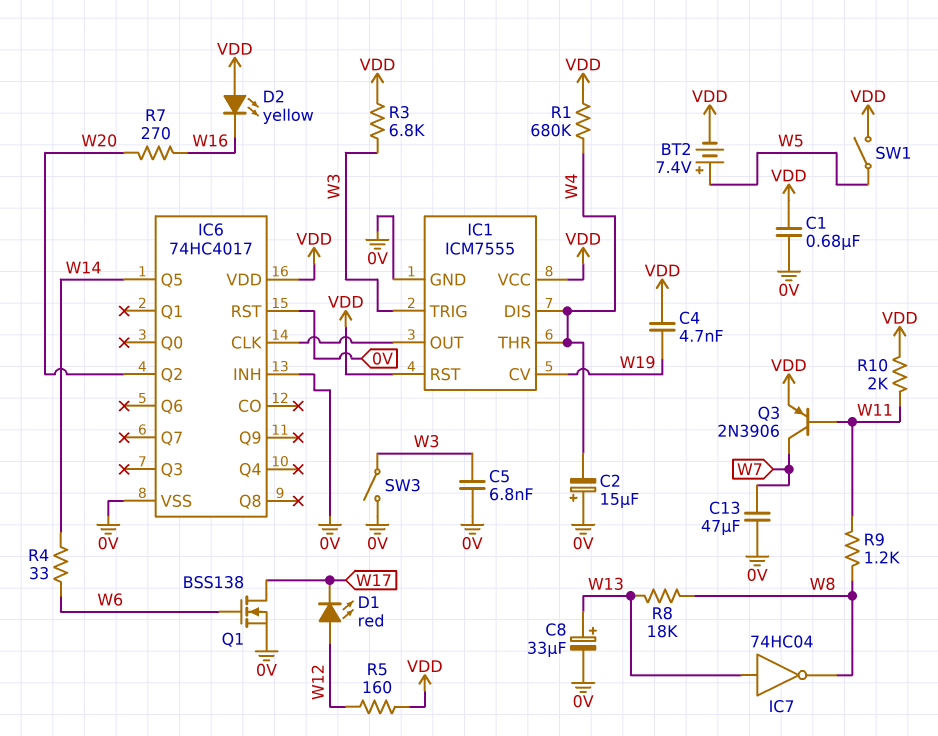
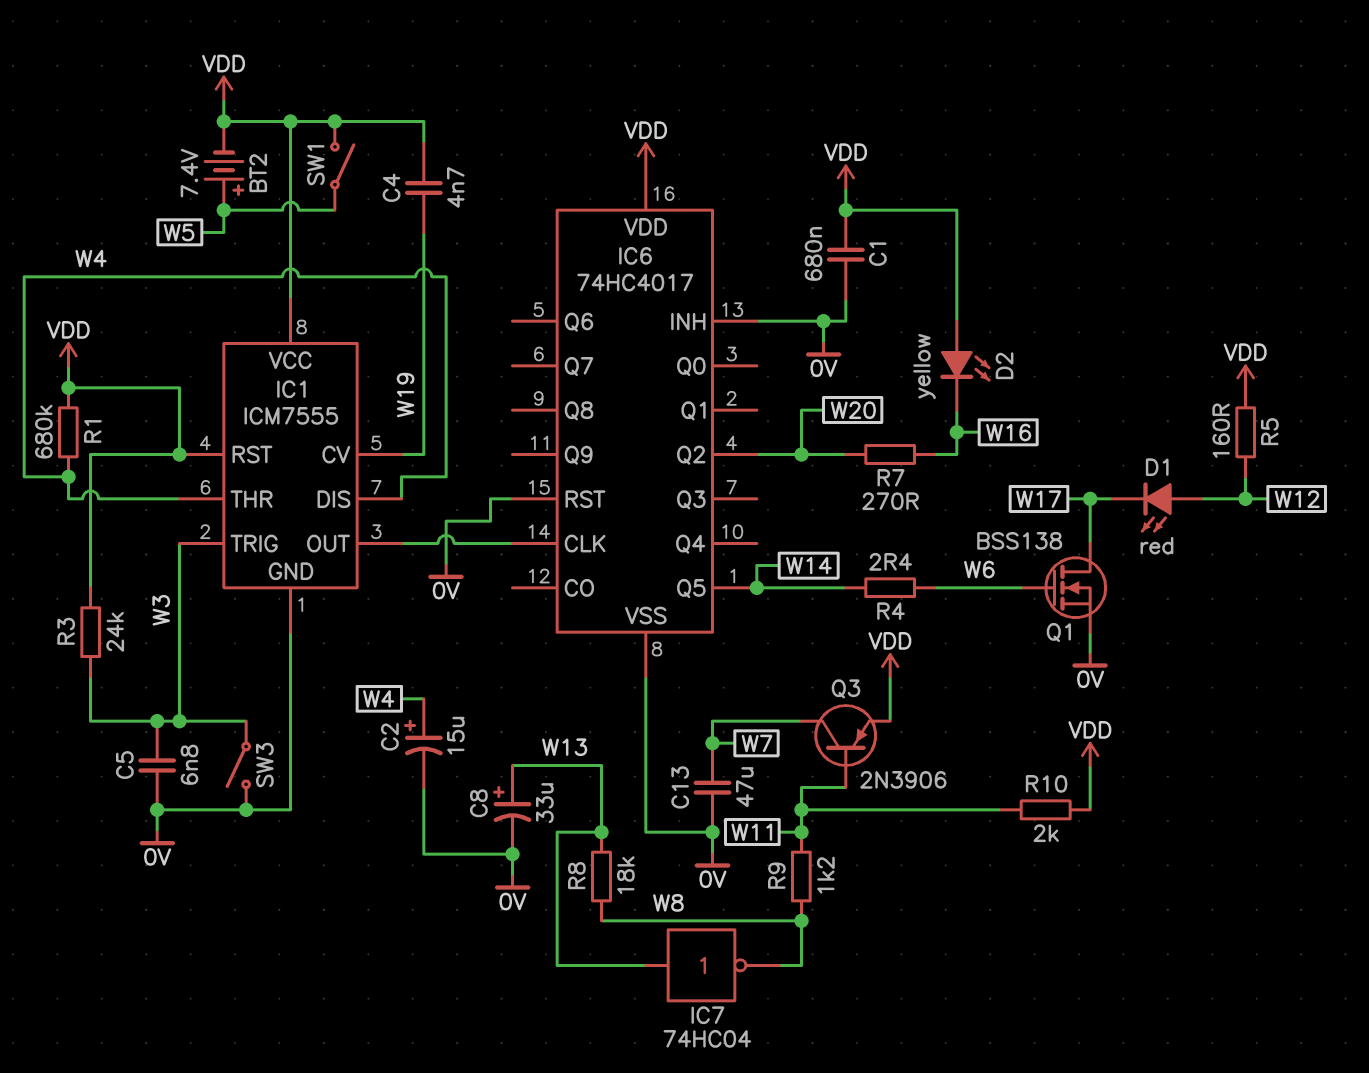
C2: 15uF (plus 0V, minus W4) -> 15uF (plus W4, minus 0V)
R3: 6.8k (VDD, W3) -> 24k (VDD, W3)
R4: 33 (W6, W14) -> 2.4 (W6, W14)

